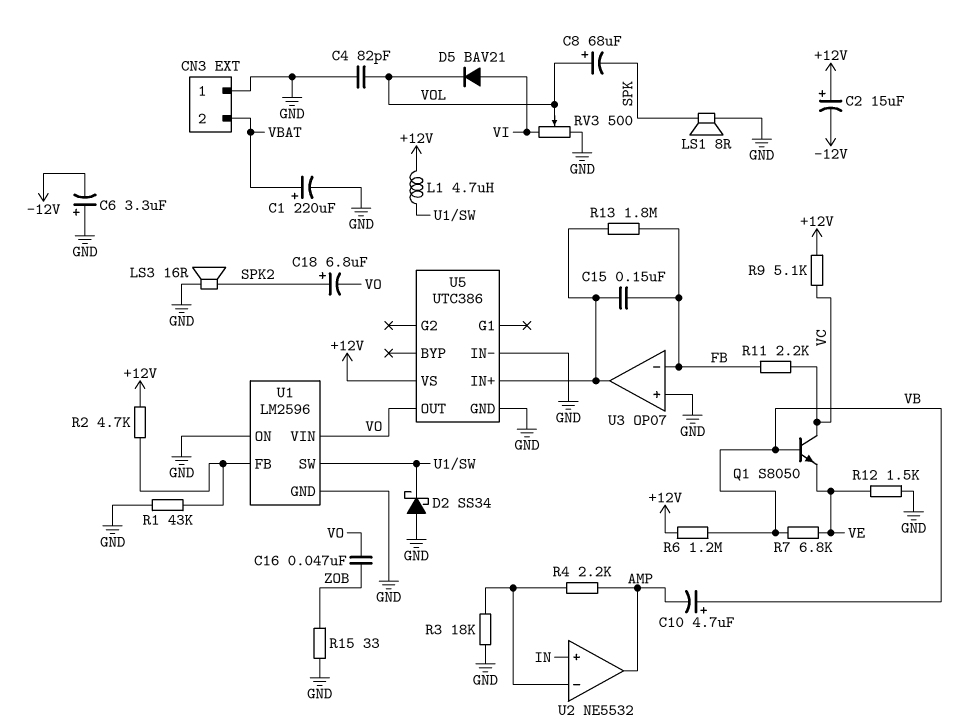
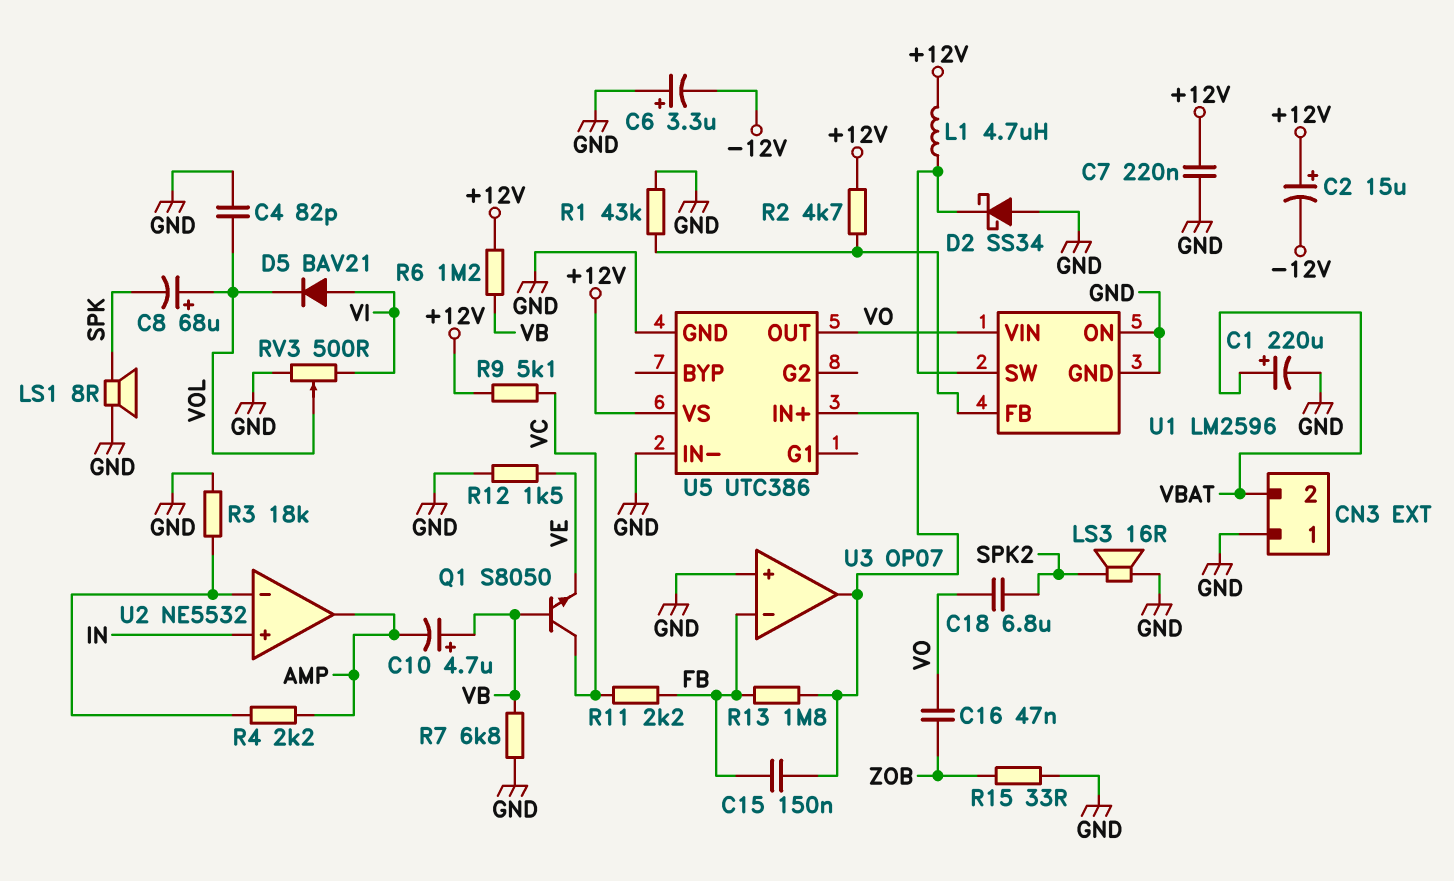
C7: none -> 220nF (+12V, GND)
C18: 6.8uF (plus SPK2, minus VO) -> 6.8uF (SPK2, VO)
R7: 6.8k (VB, VE) -> 6.8k (GND, VB)

